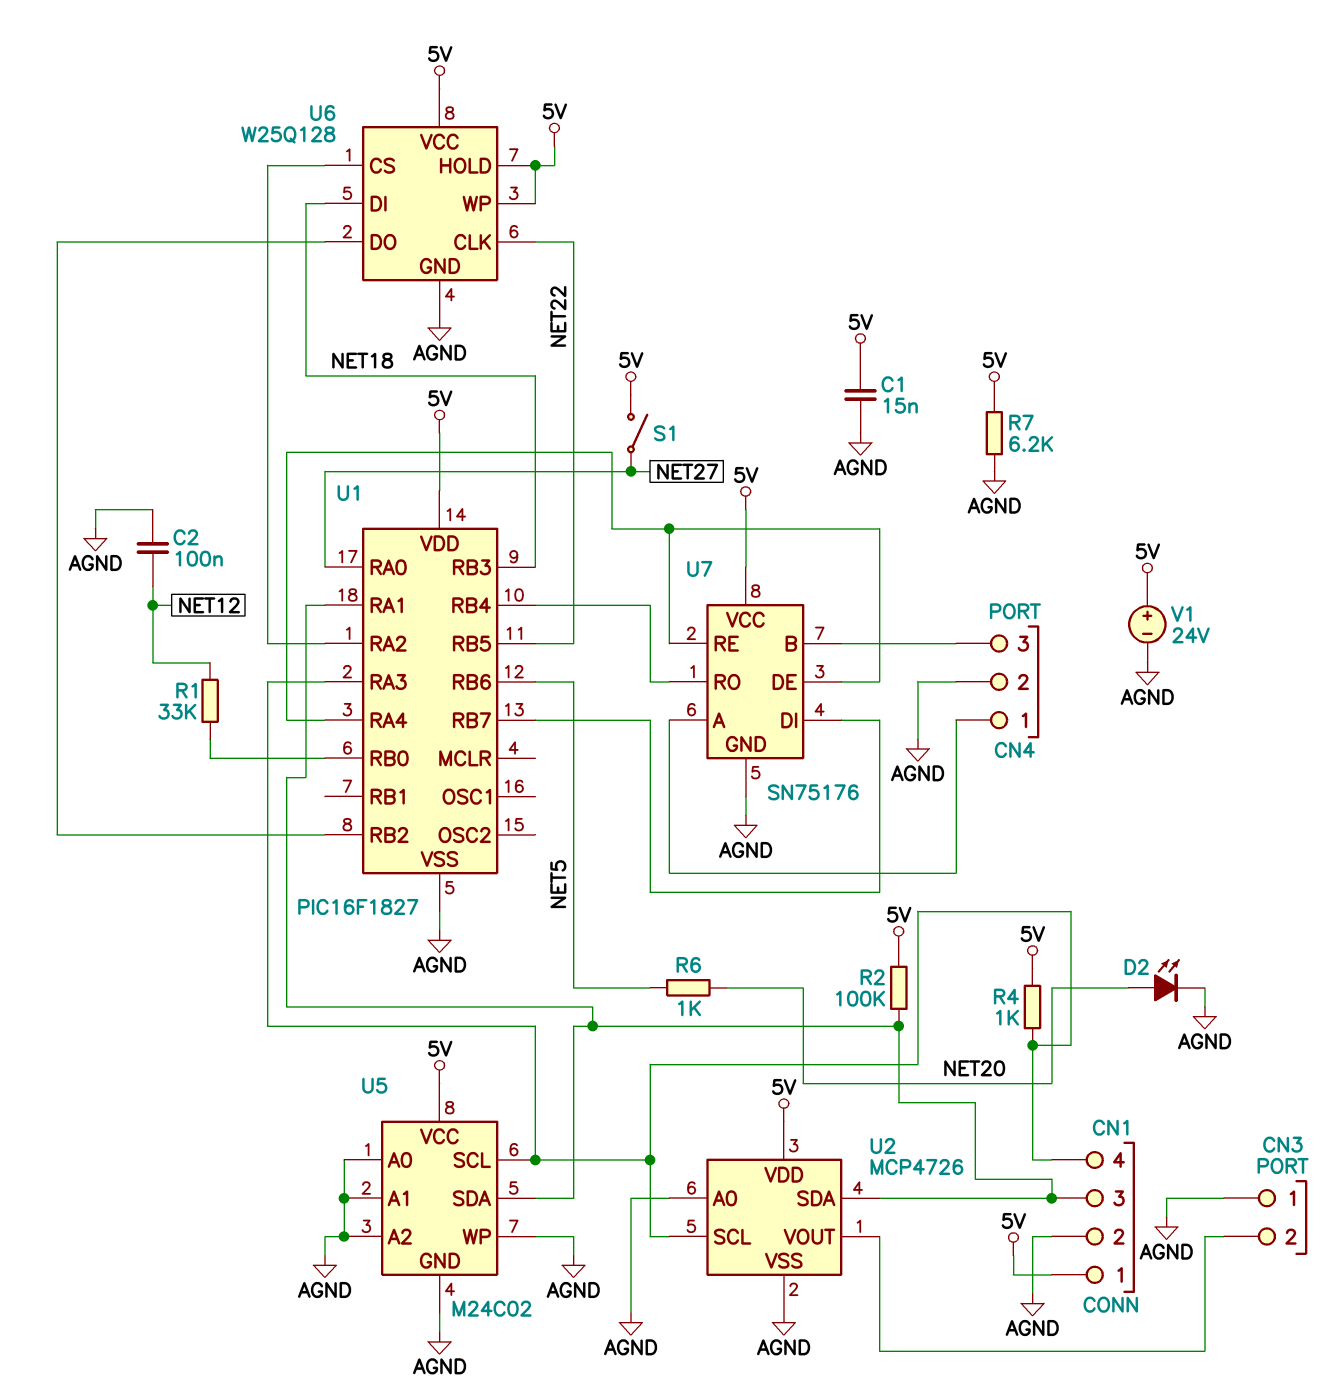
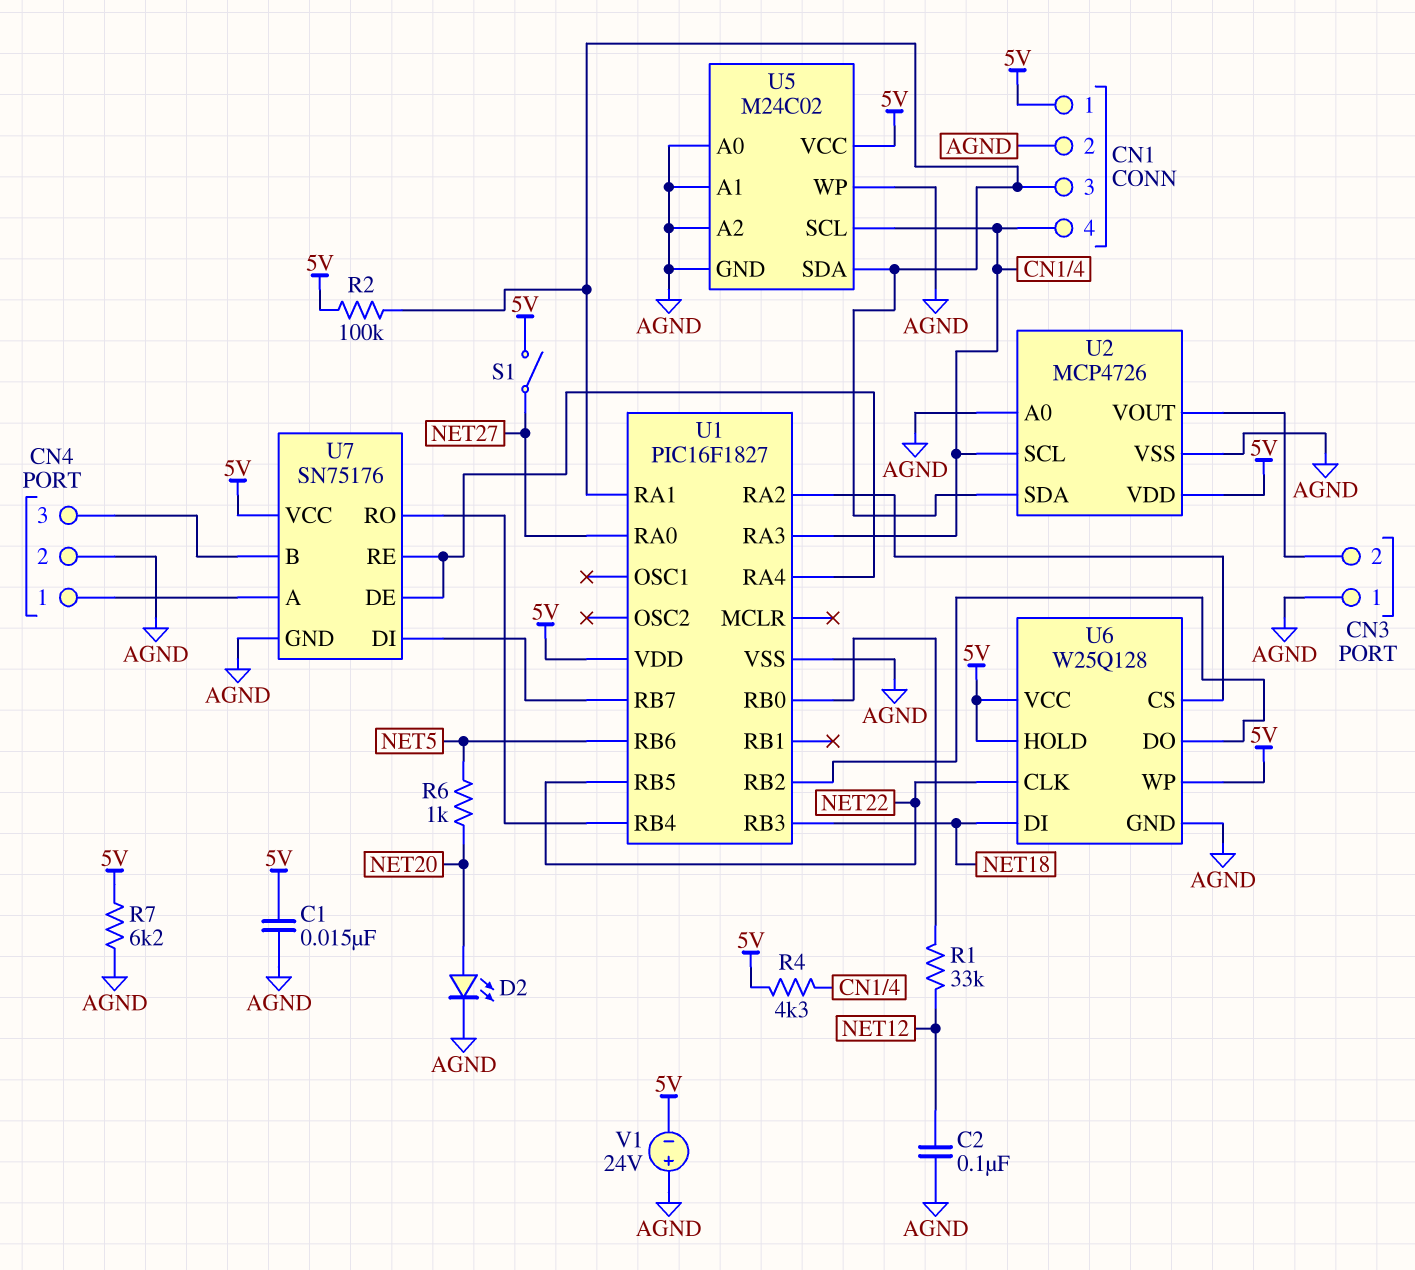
R4: 1k (5V, CN1/4) -> 4.3k (5V, CN1/4)
V1: 24V (plus 5V, minus AGND) -> 24V (plus AGND, minus 5V)

